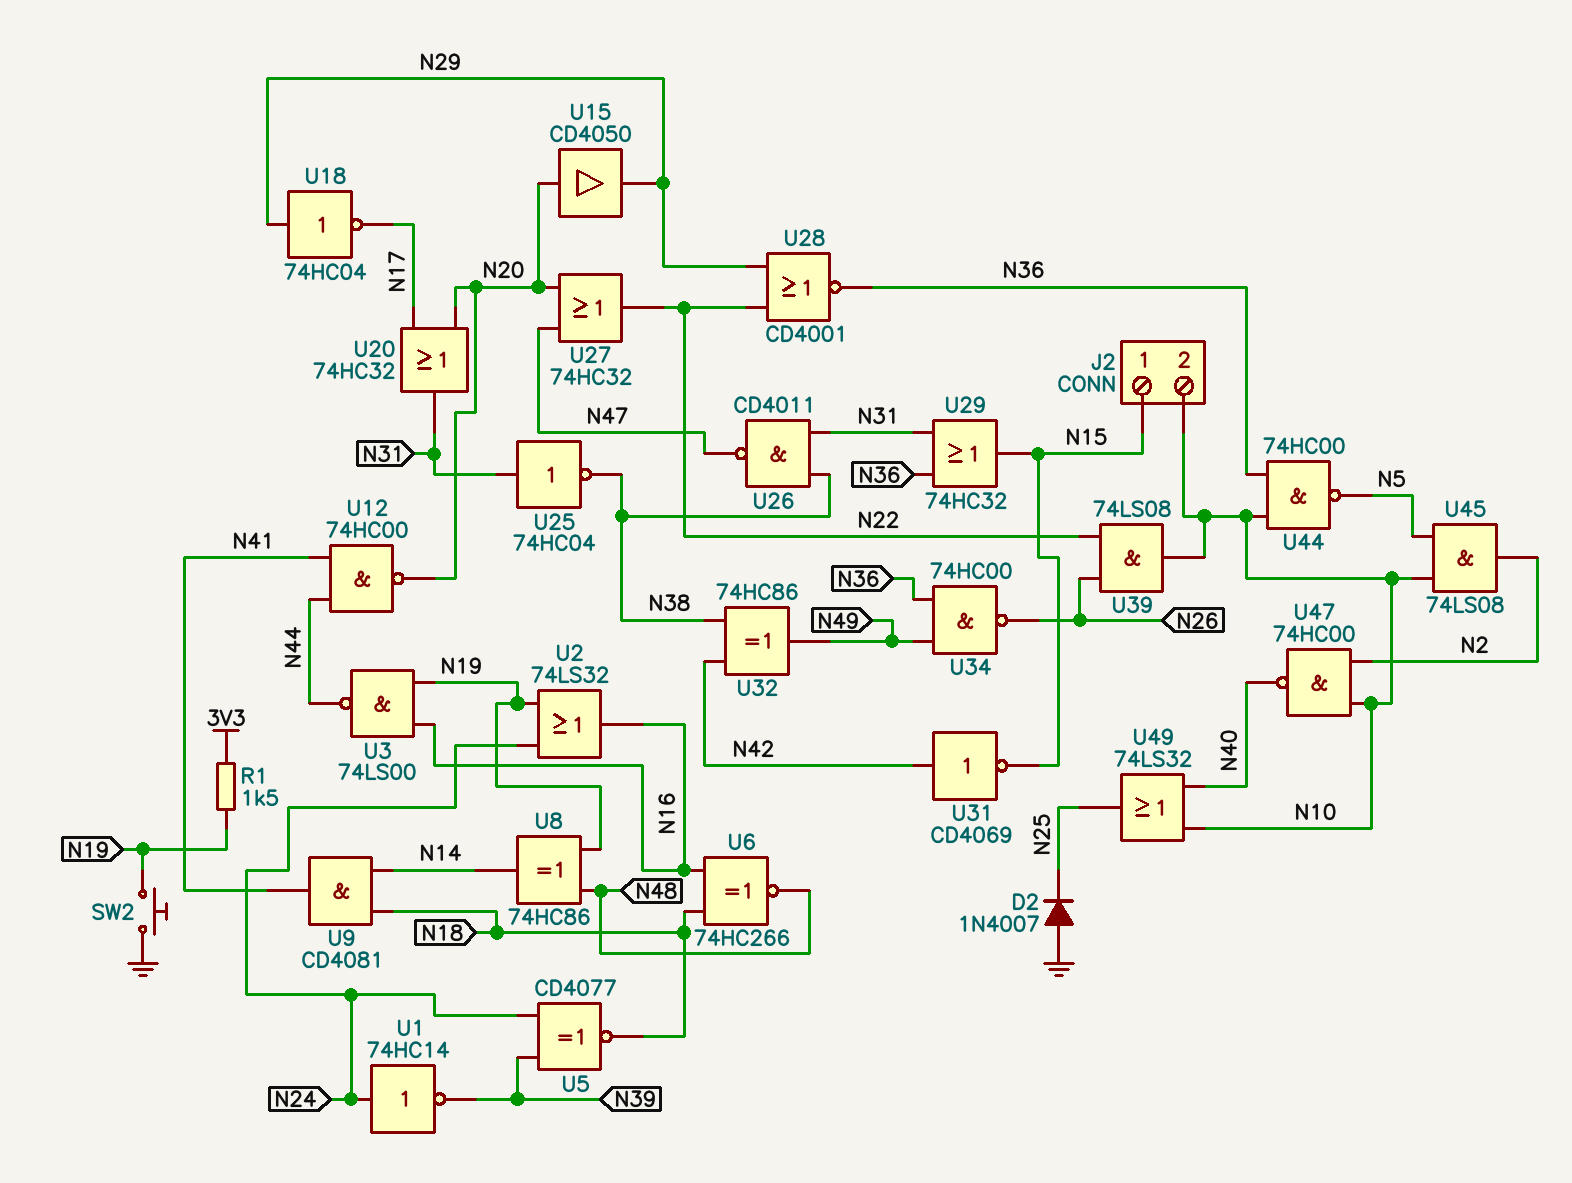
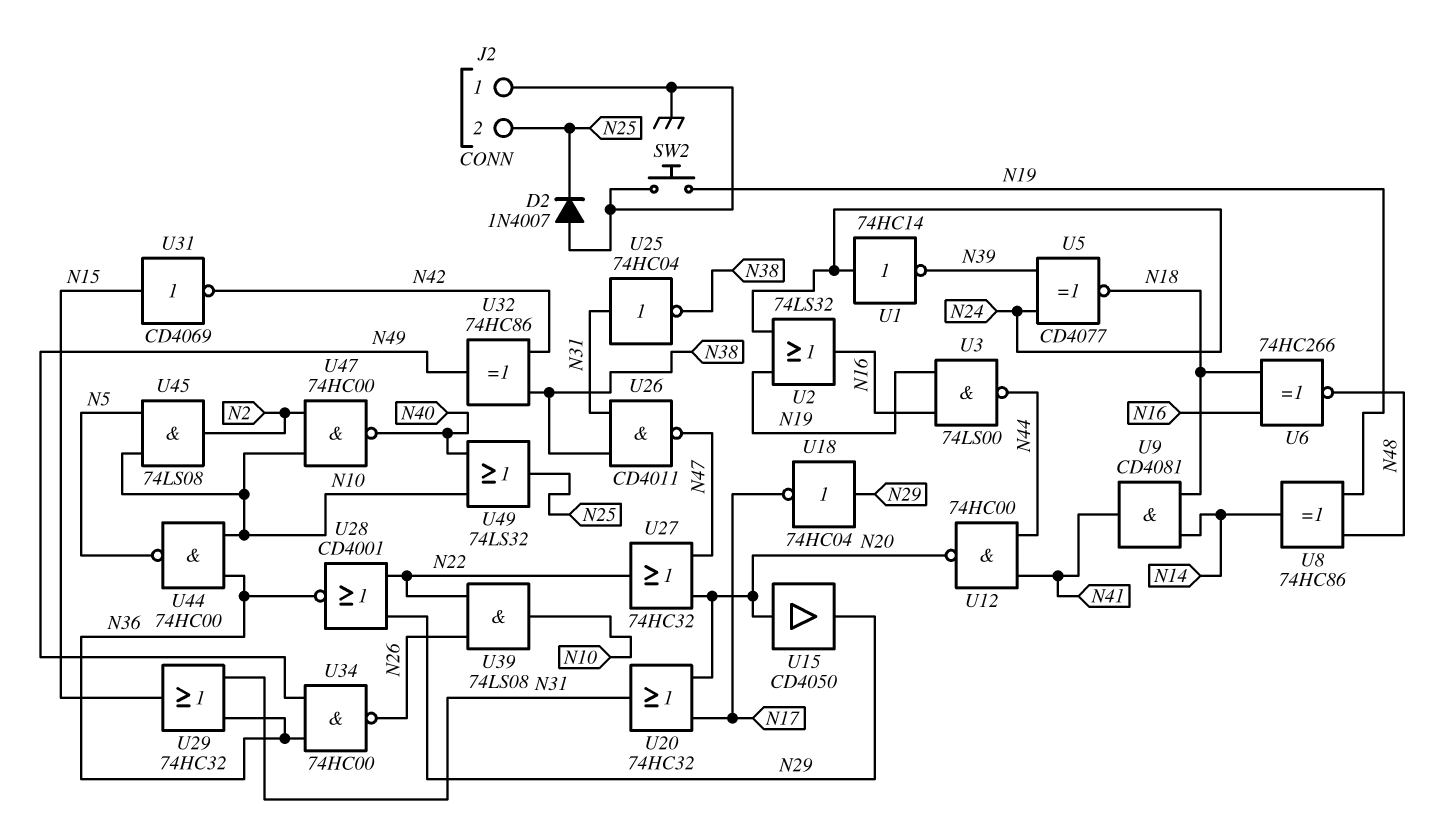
J2 pin 1: N15 -> GND
J2 pin 2: N10 -> N25
R1: 1.5k (3V3, N19) -> none
U31: NOT CD4069 (in N42, out N15) -> NOT CD4069 (in N15, out N42)

